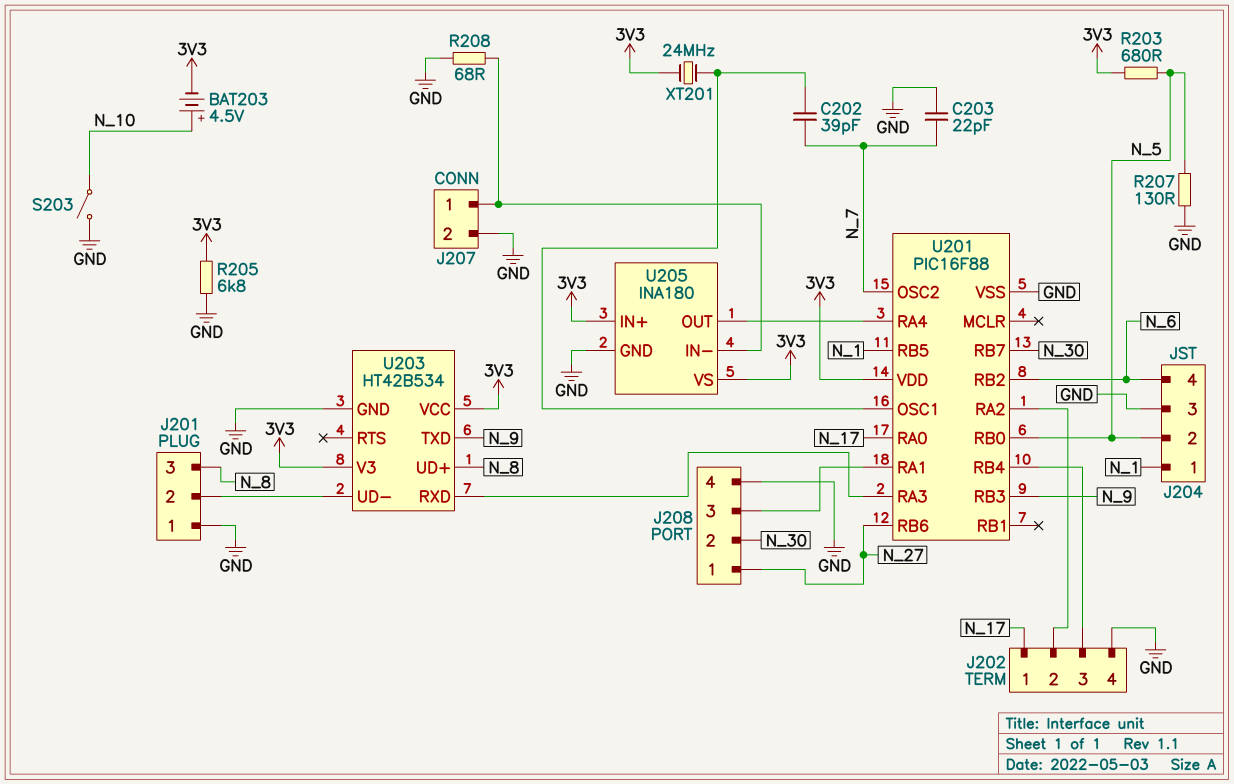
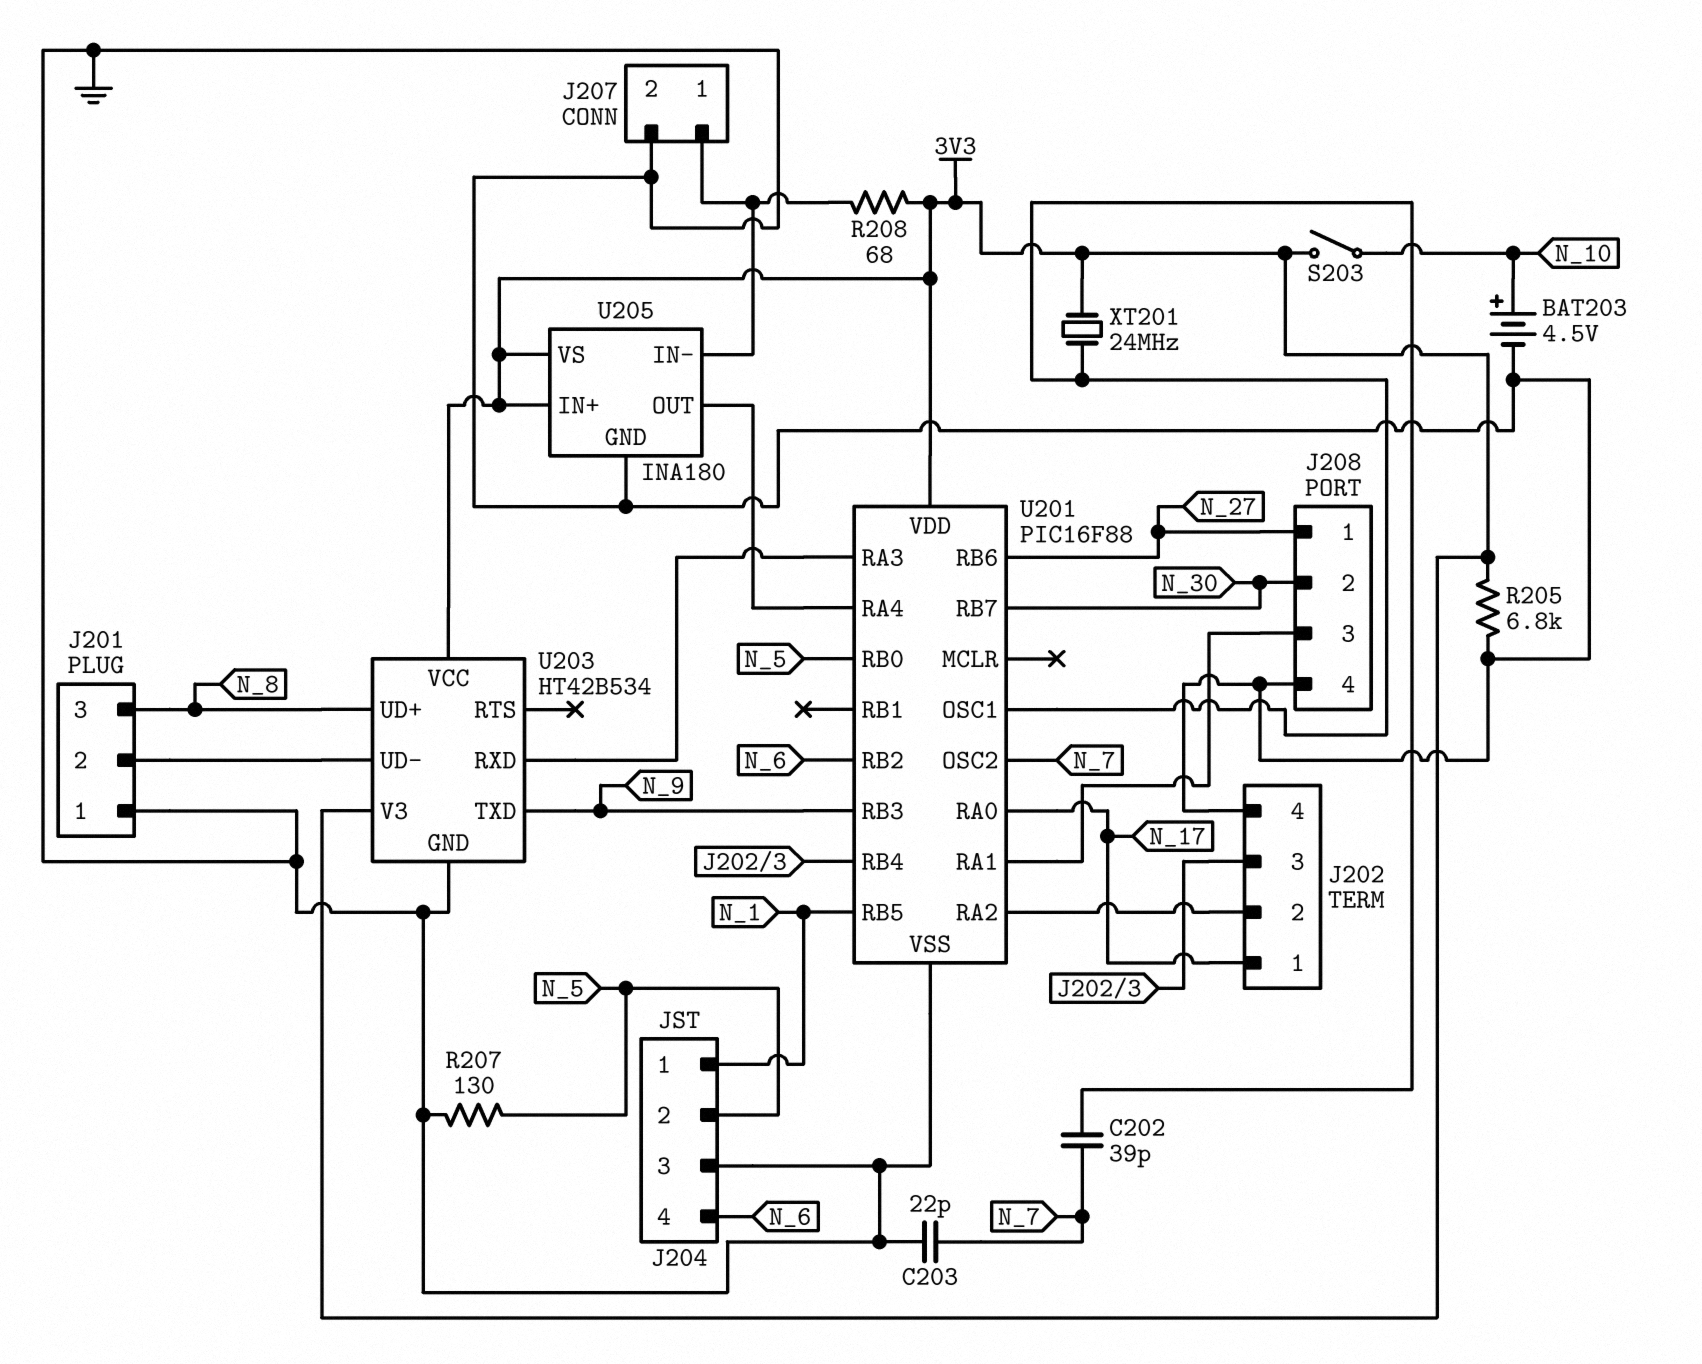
BAT203: 4.5V (plus N_10, minus 3V3) -> 4.5V (plus N_10, minus GND)
R203: 680 (3V3, N_5) -> none
R208: 68 (GND, J207/1) -> 68 (3V3, J207/1)
S203: switch (GND, N_10) -> switch (3V3, N_10)

